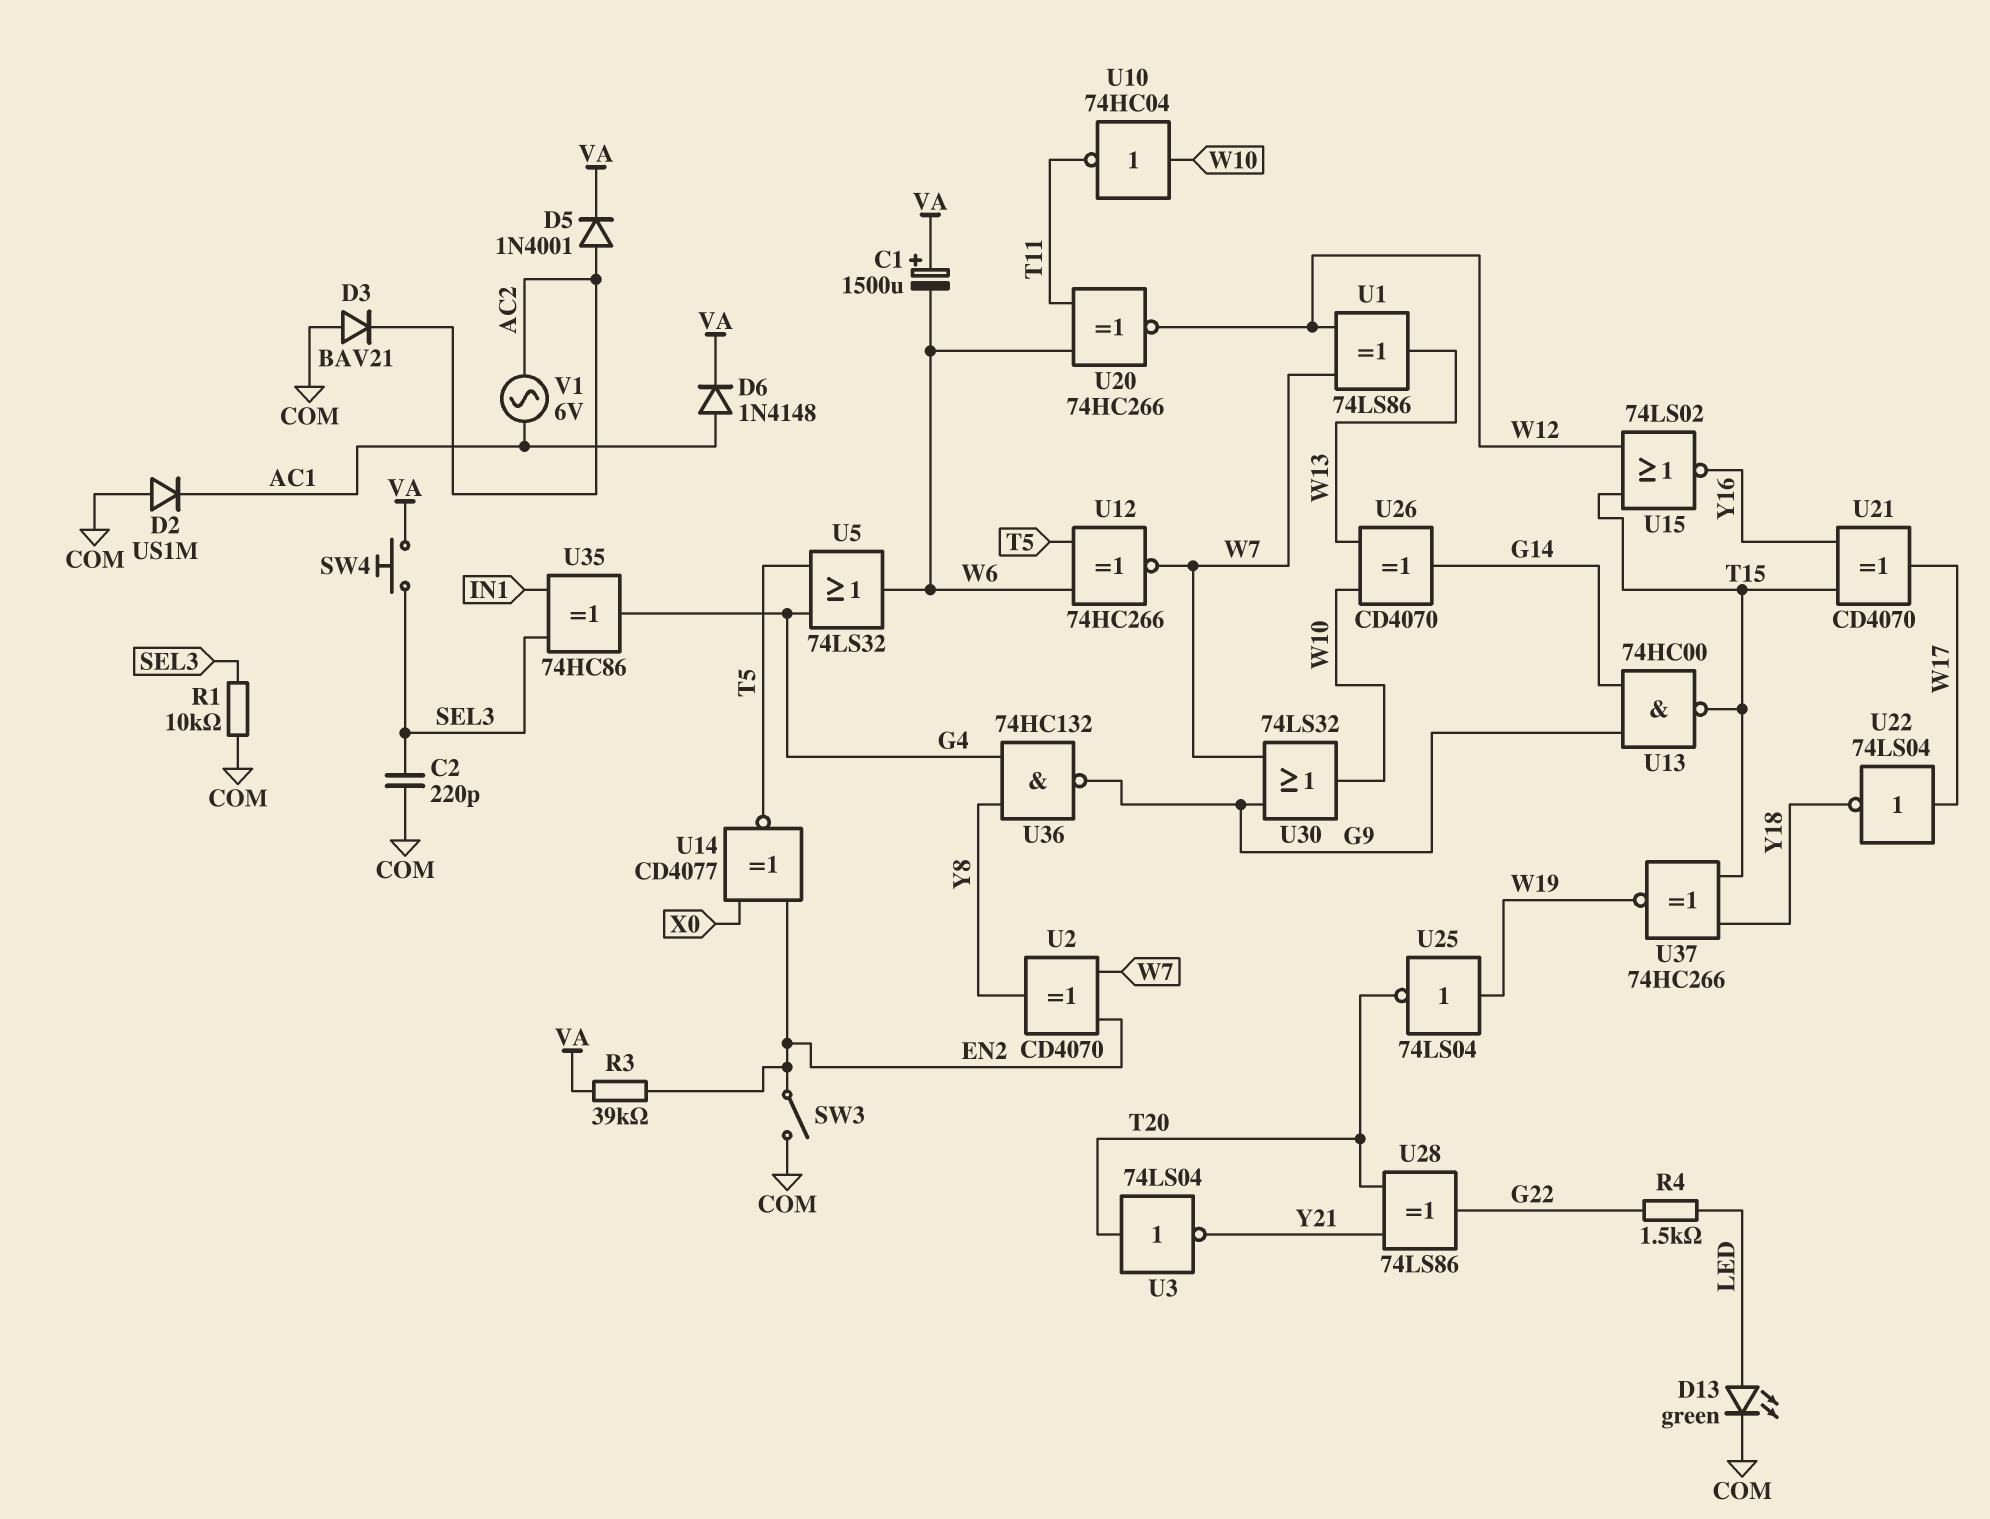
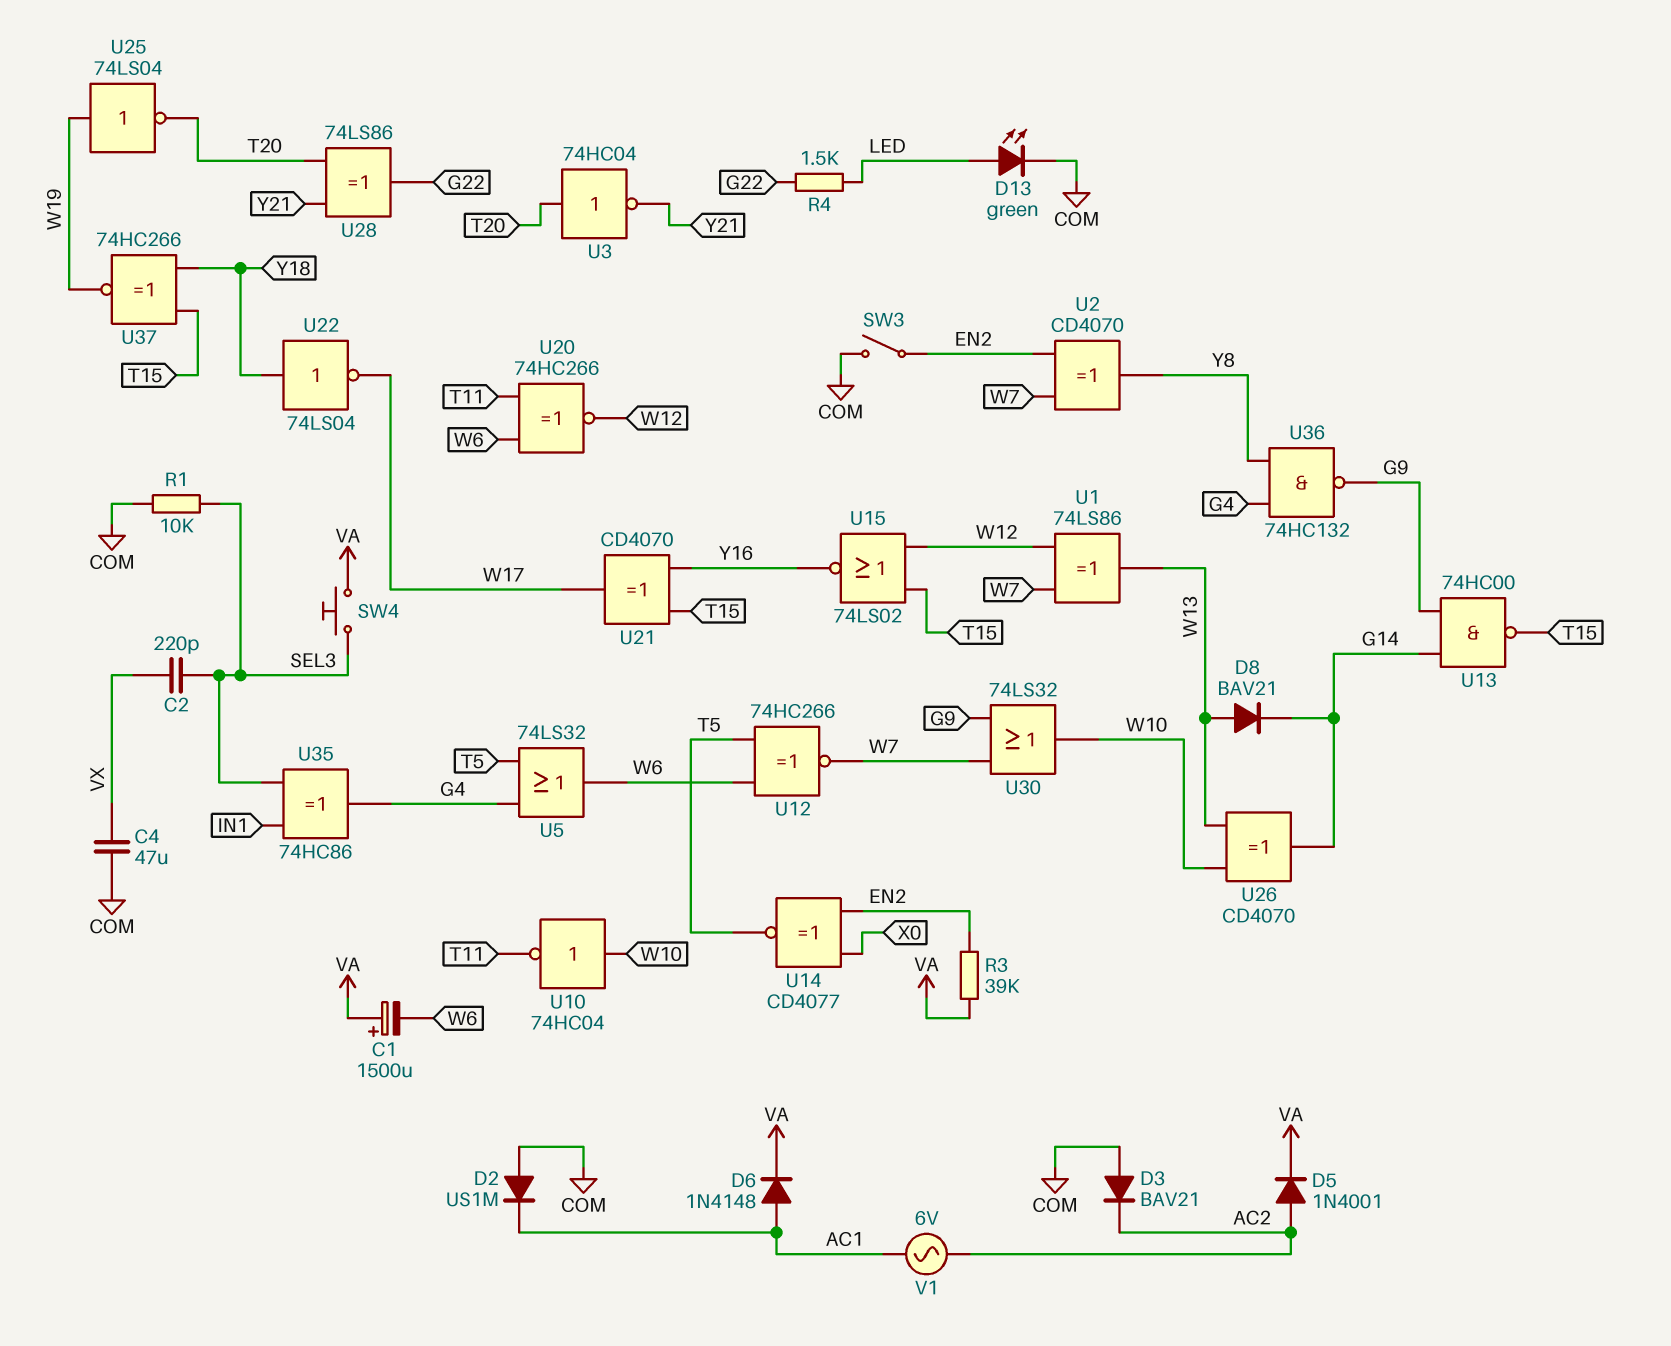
C2: 220pF (COM, SEL3) -> 220pF (SEL3, VX)
C4: none -> 47uF (COM, VX)
D8: none -> diode BAV21 (A W13, K G14)
U3: NOT 74LS04 (in T20, out Y21) -> NOT 74HC04 (in T20, out Y21)
U22: NOT 74LS04 (in W17, out Y18) -> NOT 74LS04 (in Y18, out W17)

